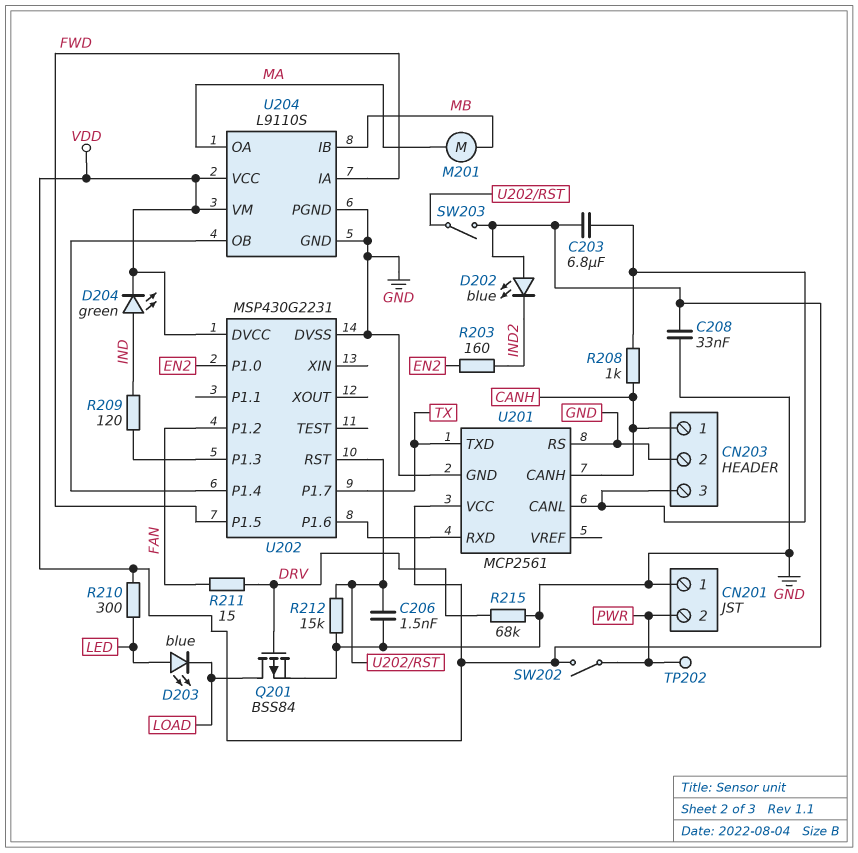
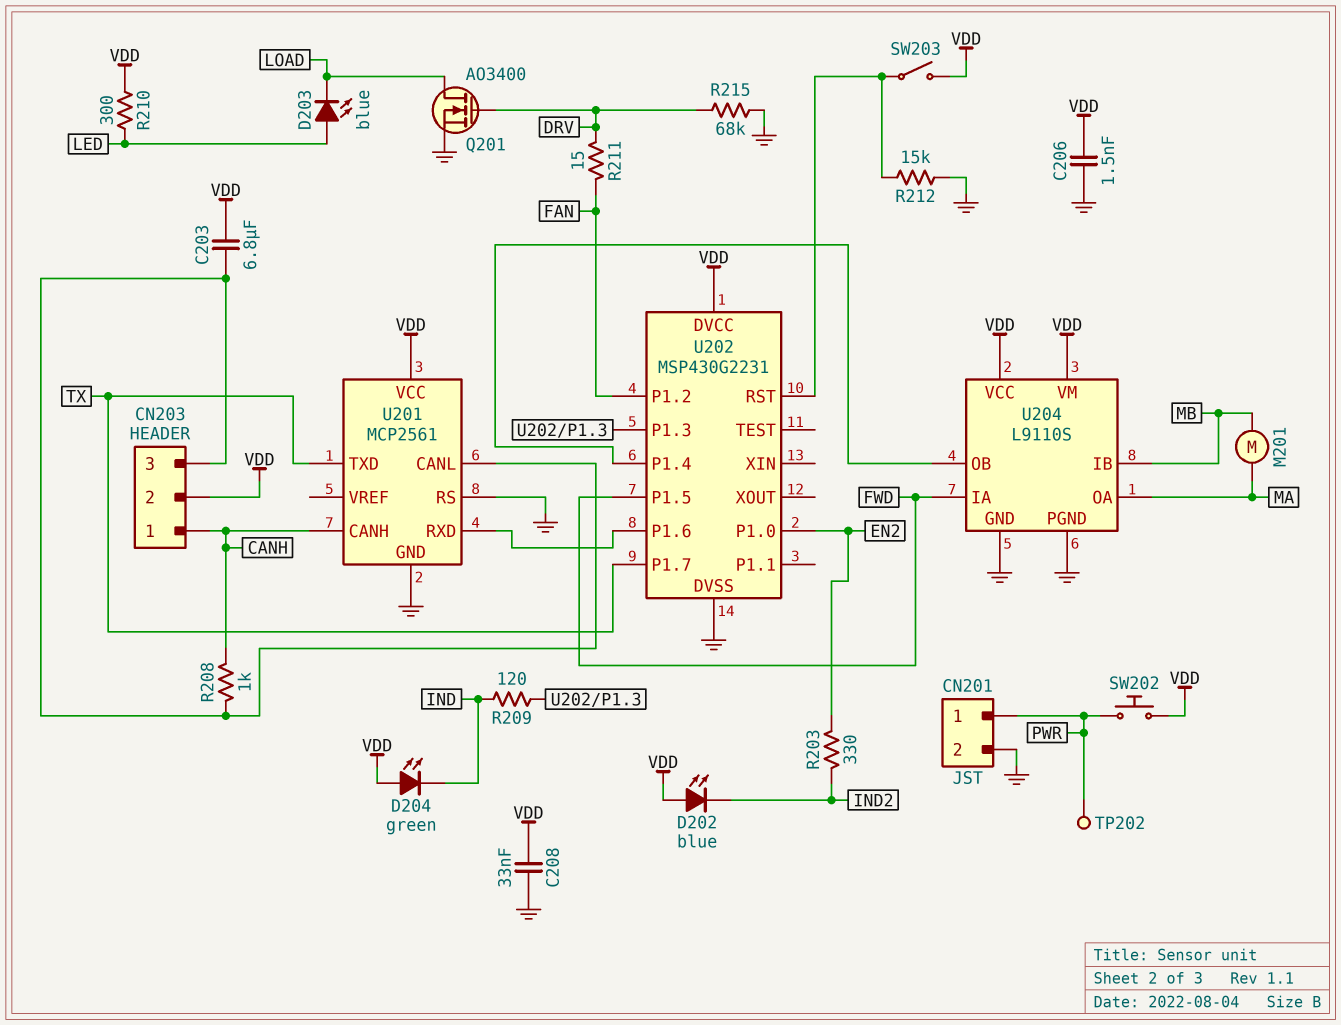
C206: 1.5nF (GND, U202/RST) -> 1.5nF (GND, VDD)
CN201 pin 1: GND -> PWR
CN201 pin 2: PWR -> GND
CN203 pin 2: GND -> VDD
D204: LED green (A IND, K VDD) -> LED green (A VDD, K IND)
Q201: PMOS BSS84 (G DRV, D LOAD, S GND) -> NMOS AO3400 (G DRV, D LOAD, S GND)
R203: 160 (EN2, IND2) -> 330 (EN2, IND2)
SW202: switch (PWR, VDD) -> button (PWR, VDD)

